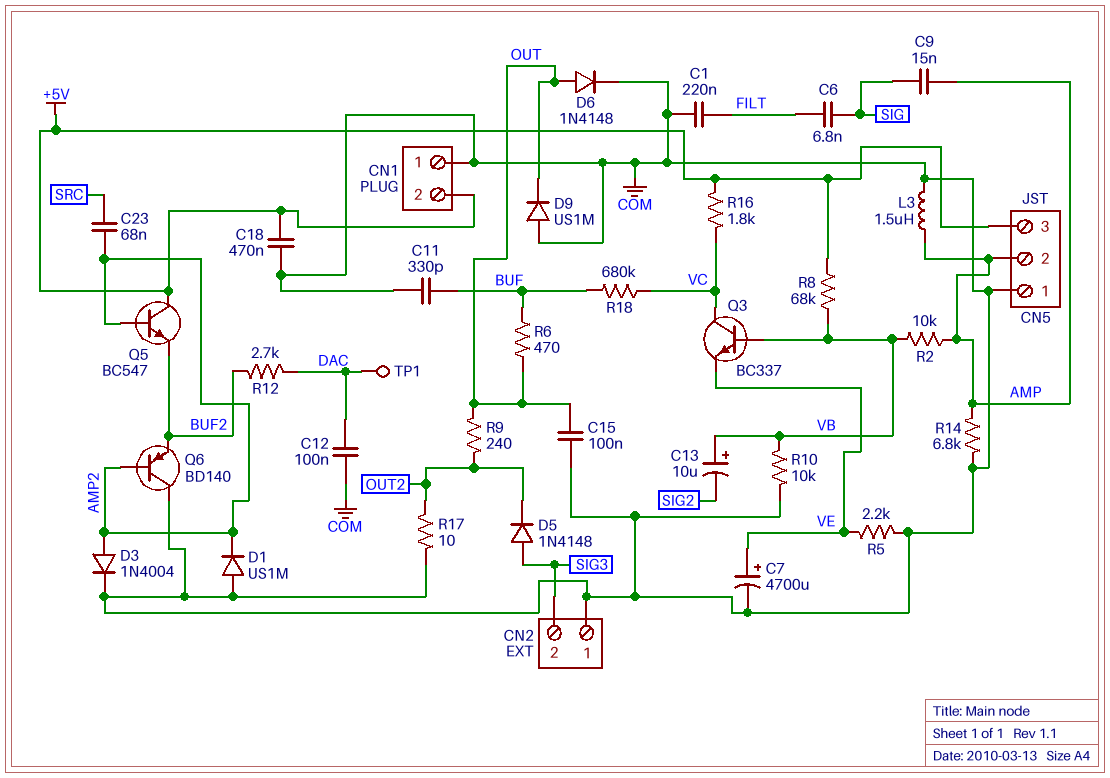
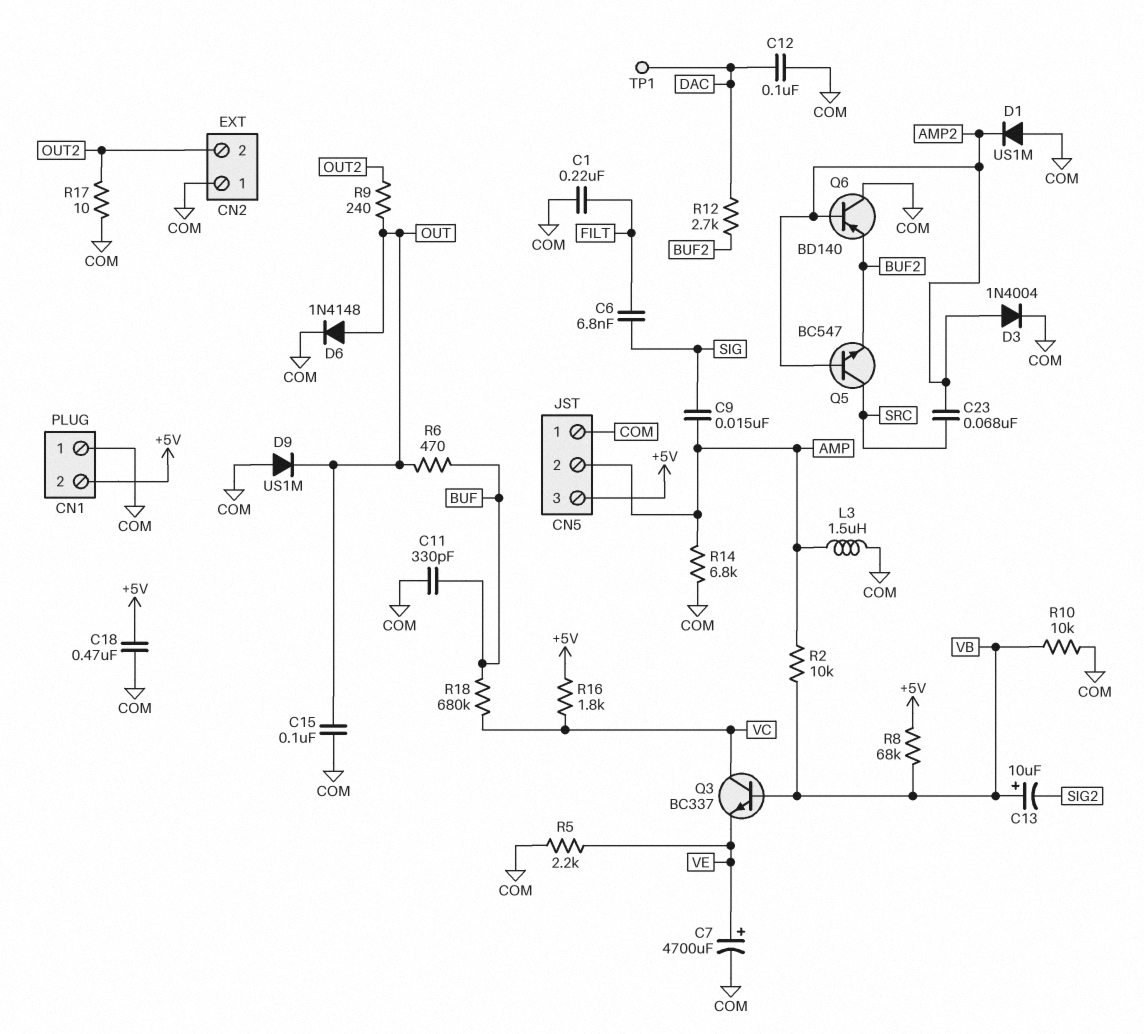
CN2 pin 2: SIG3 -> OUT2
D5: diode 1N4148 (A SIG3, K OUT2) -> none
Q5: NPN BC547 (B AMP2, C +5V, E BUF2) -> NPN BC547 (B AMP2, C SRC, E BUF2)

